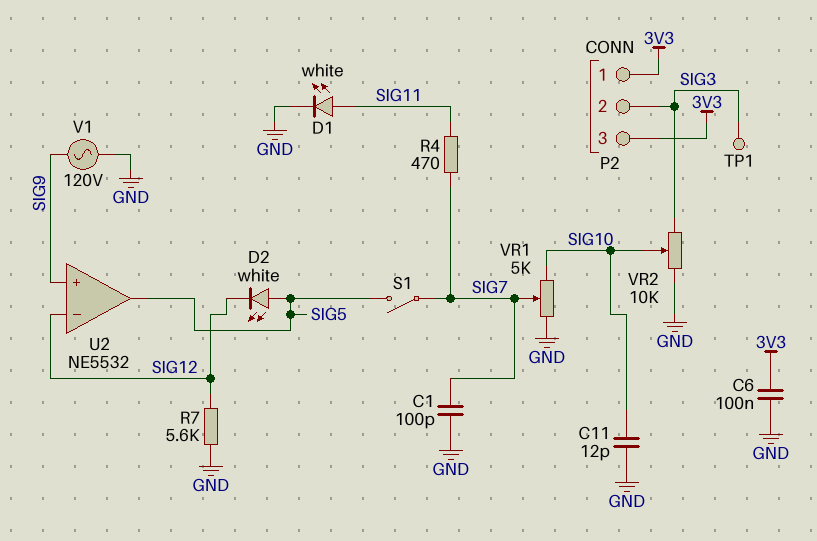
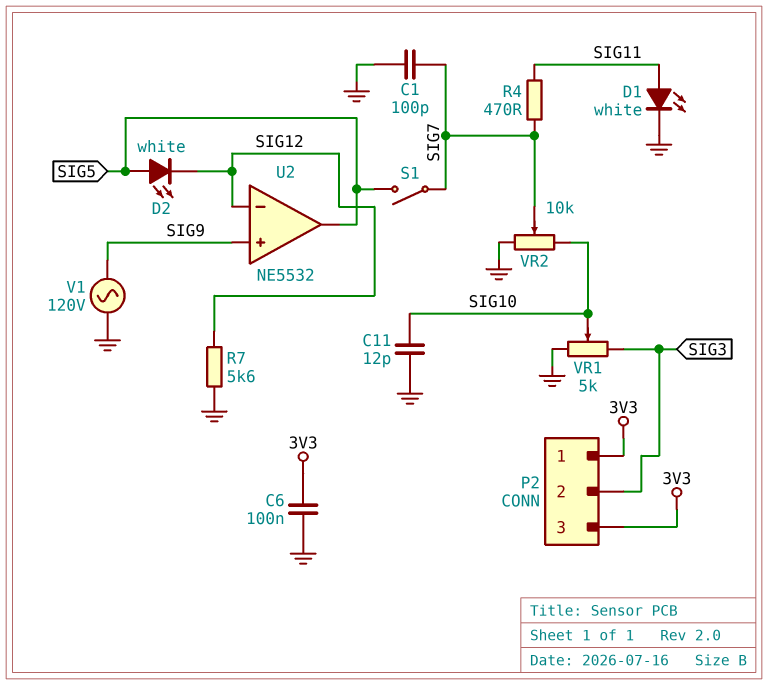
TP1: test point (SIG3) -> none
VR1: 5k (GND, SIG10, wiper SIG7) -> 5k (GND, SIG3, wiper SIG10)
VR2: 10k (GND, SIG3, wiper SIG10) -> 10k (GND, SIG10, wiper SIG7)

